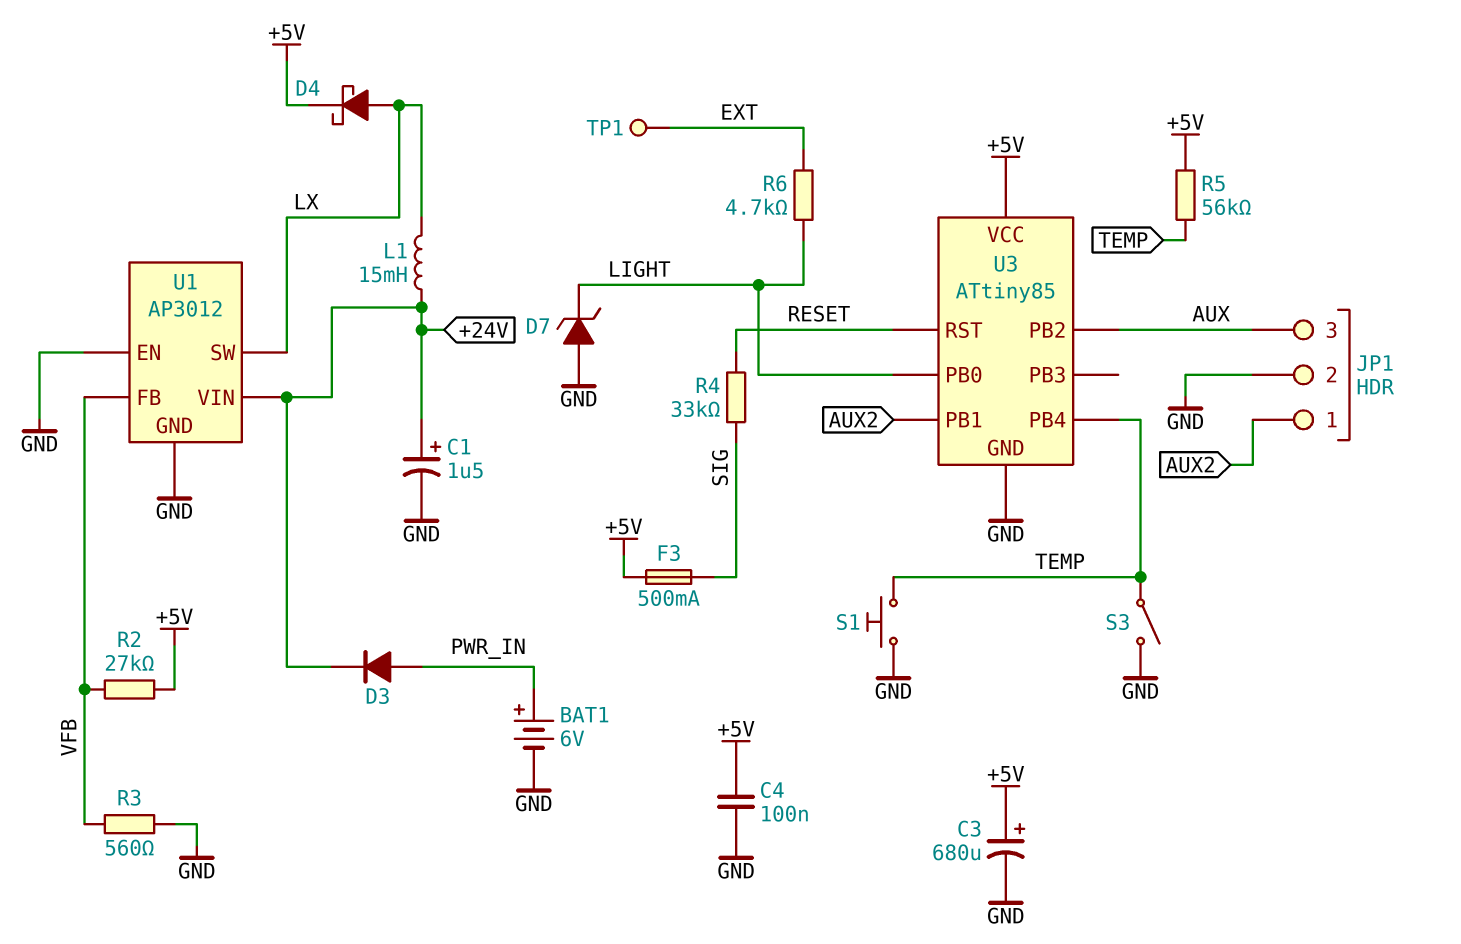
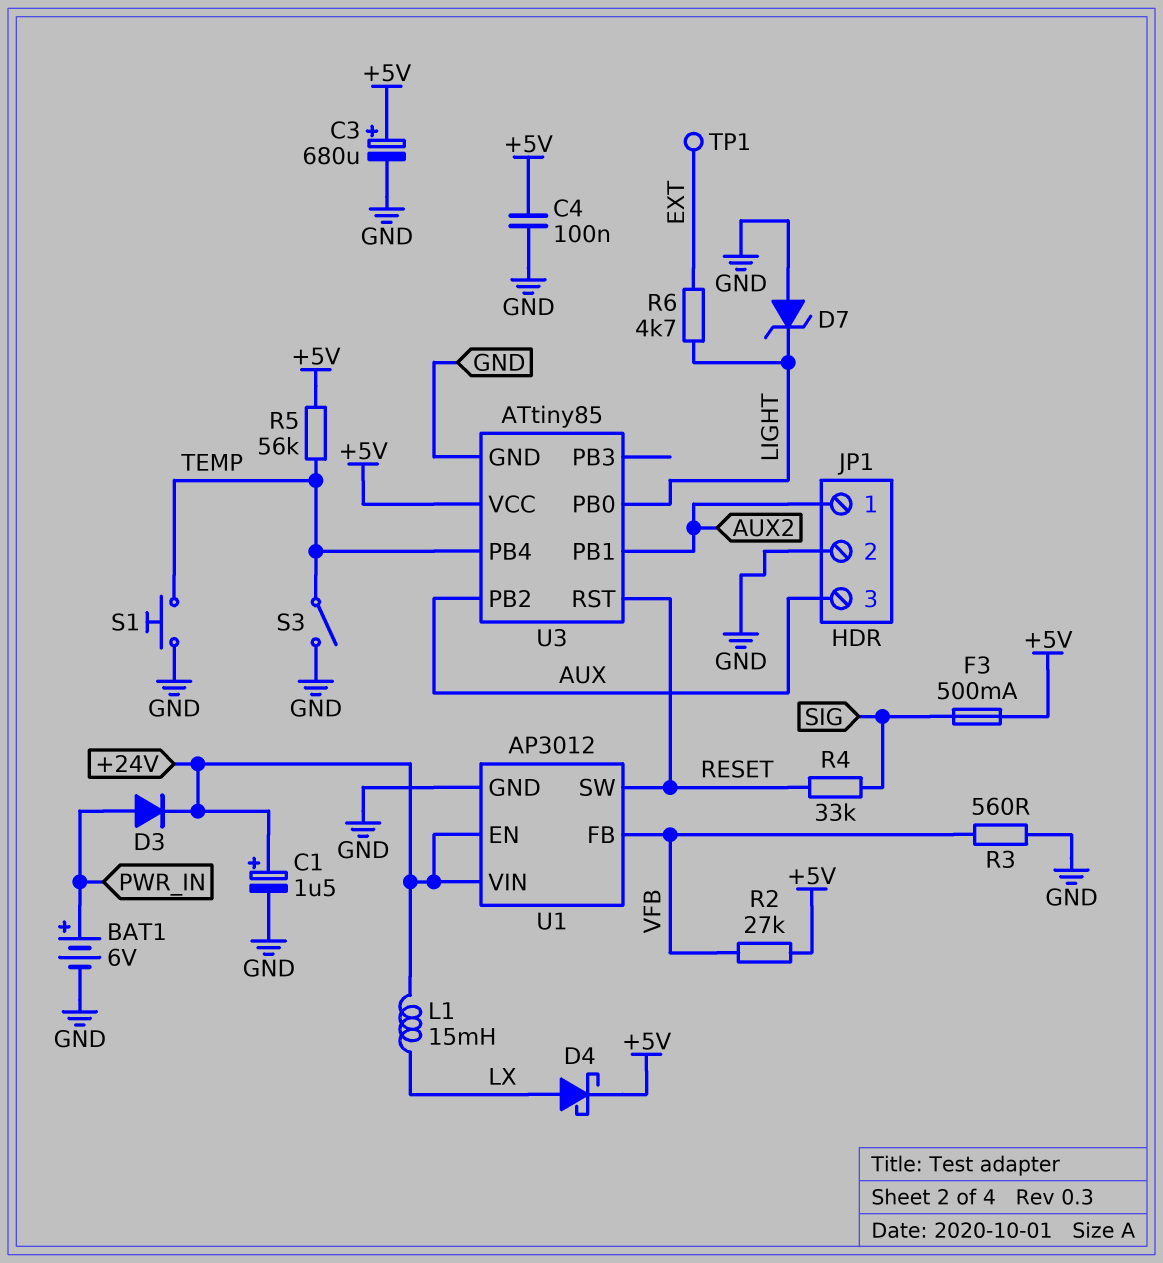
U1 pin EN: GND -> +24V
U1 pin SW: LX -> RESET

